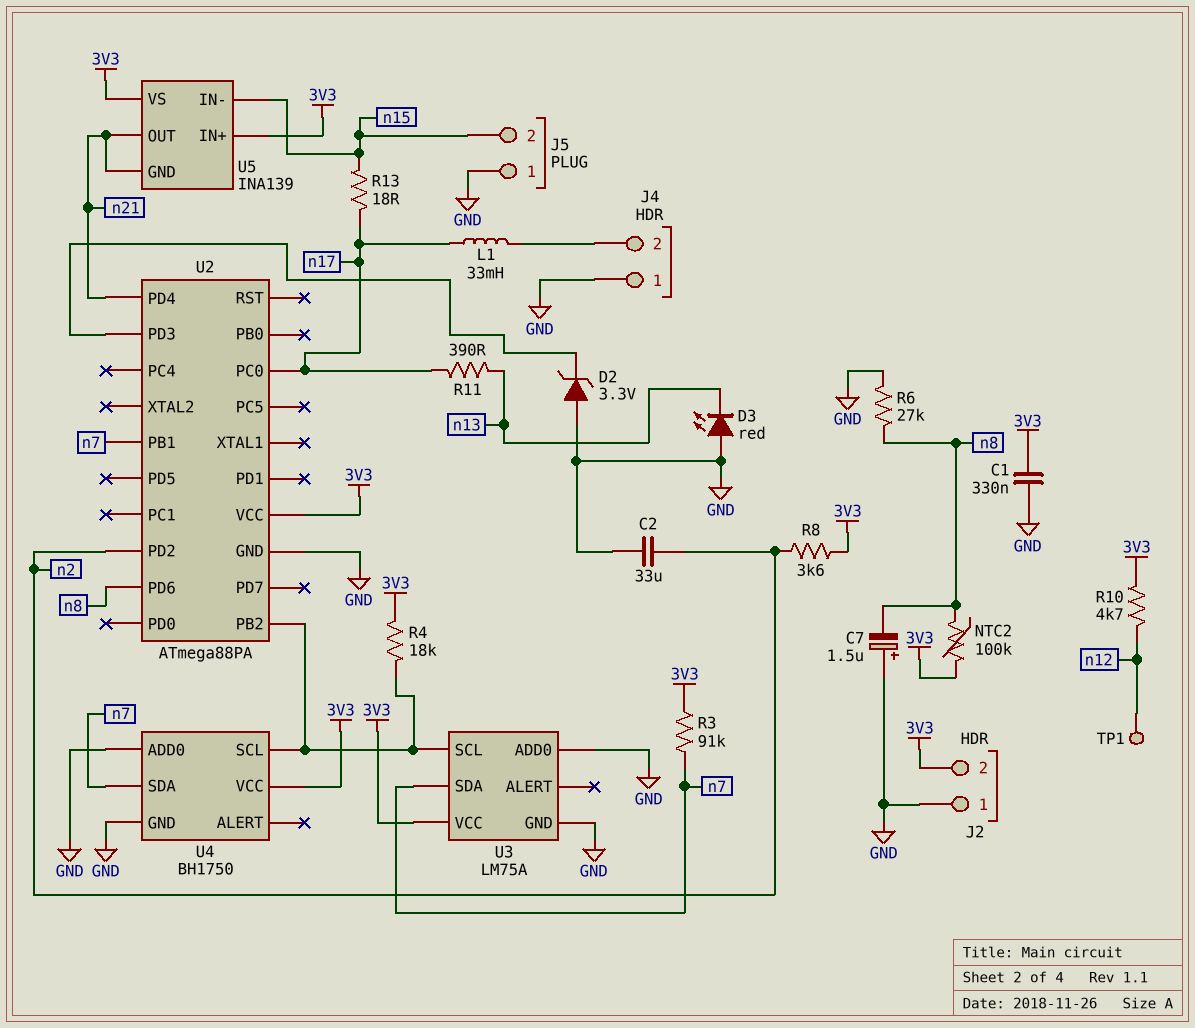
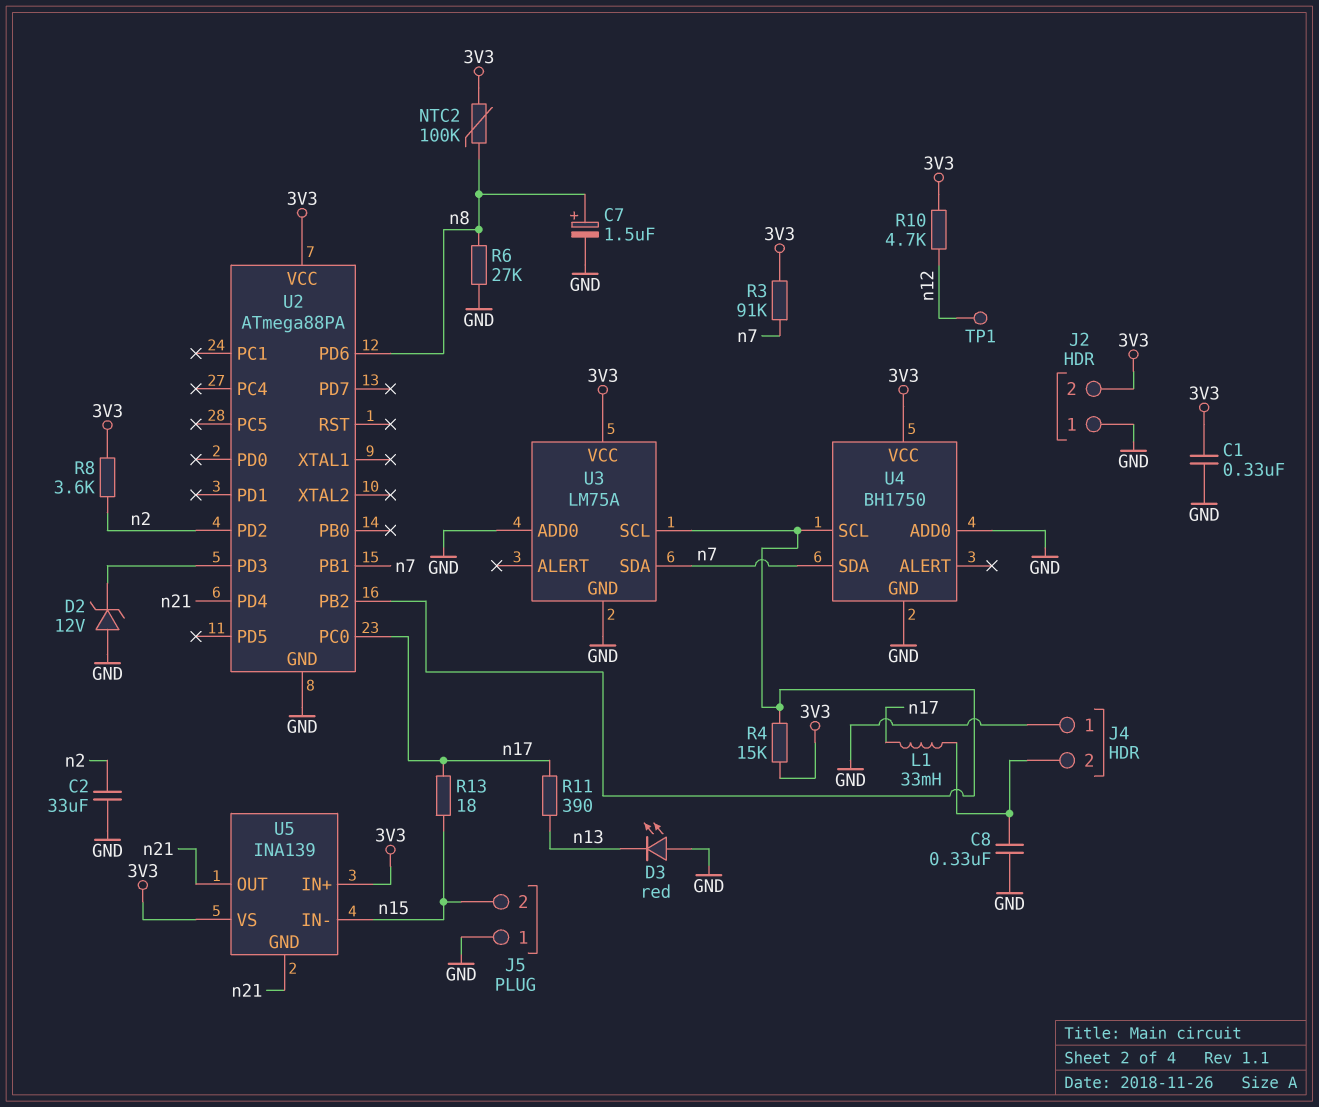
C7: 1.5uF (plus GND, minus n8) -> 1.5uF (plus n8, minus GND)
C8: none -> 330nF (GND, J4/2)
D2: zener 3.3V (A GND, K U2/PD3) -> zener 12V (A GND, K U2/PD3)
R4: 18k (3V3, U2/PB2) -> 15k (3V3, U2/PB2)

